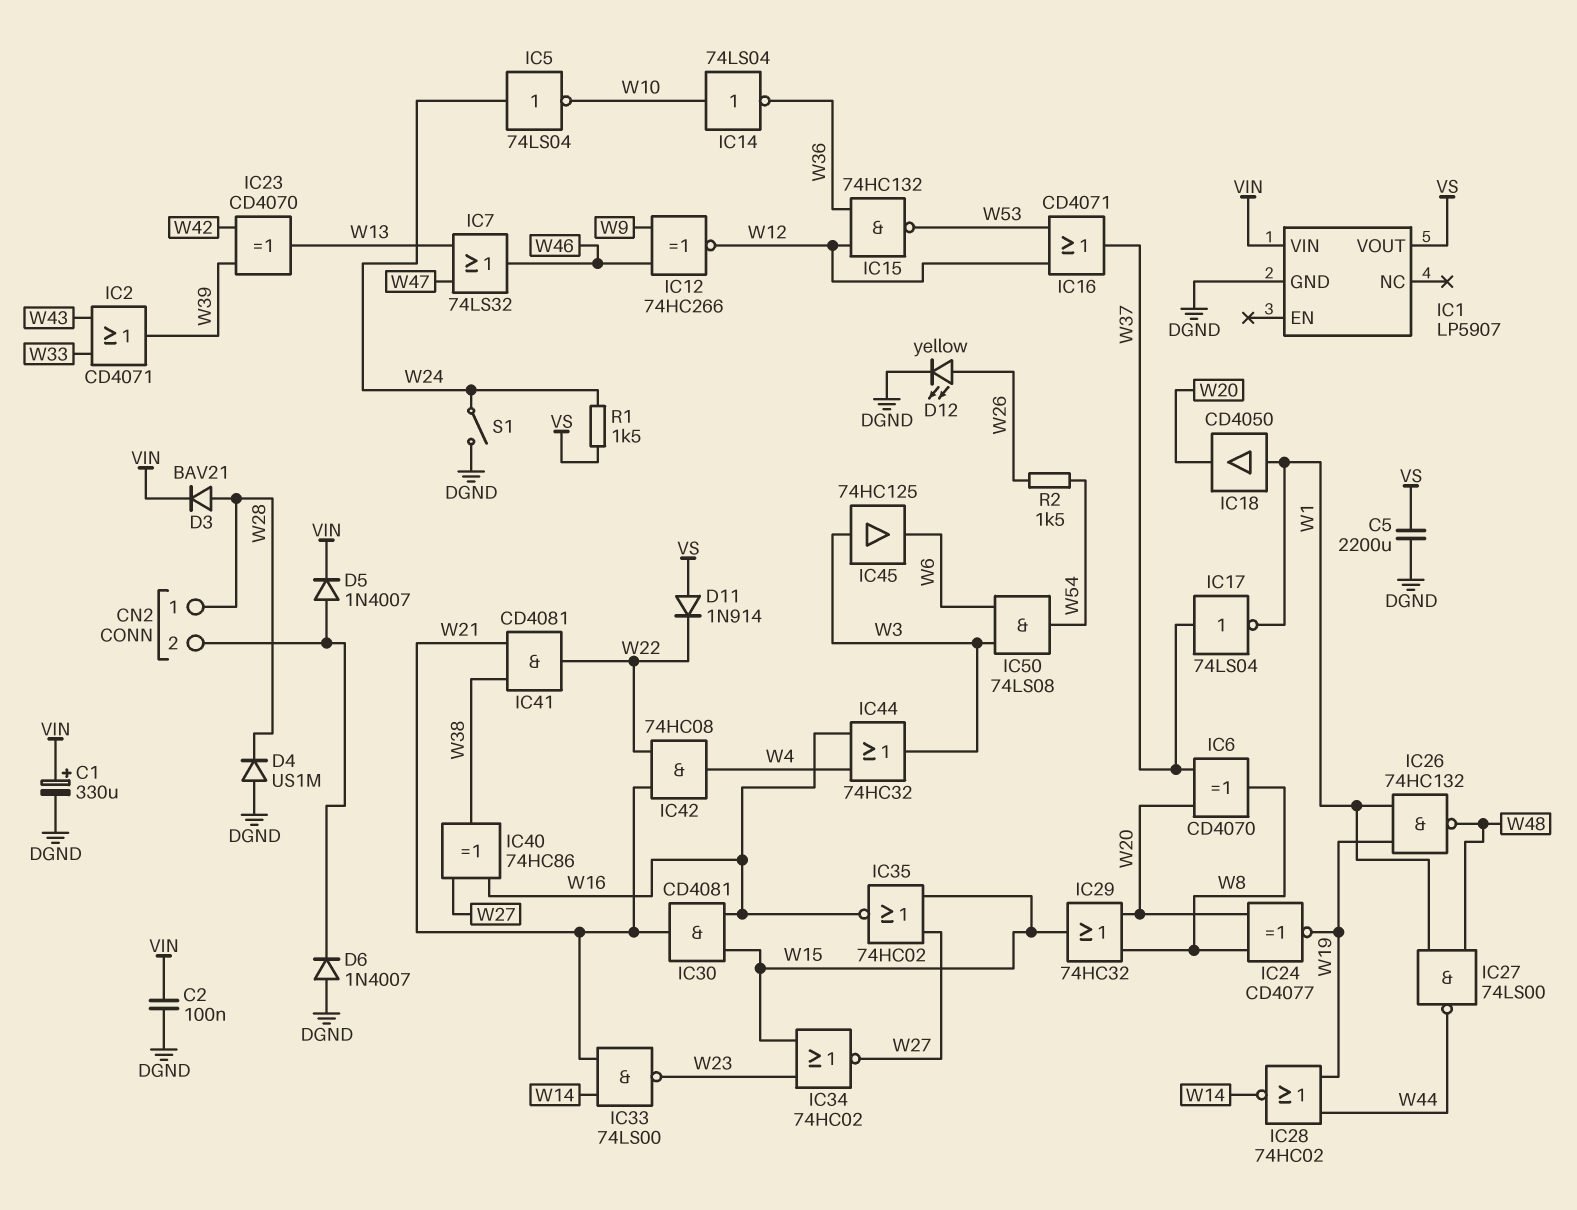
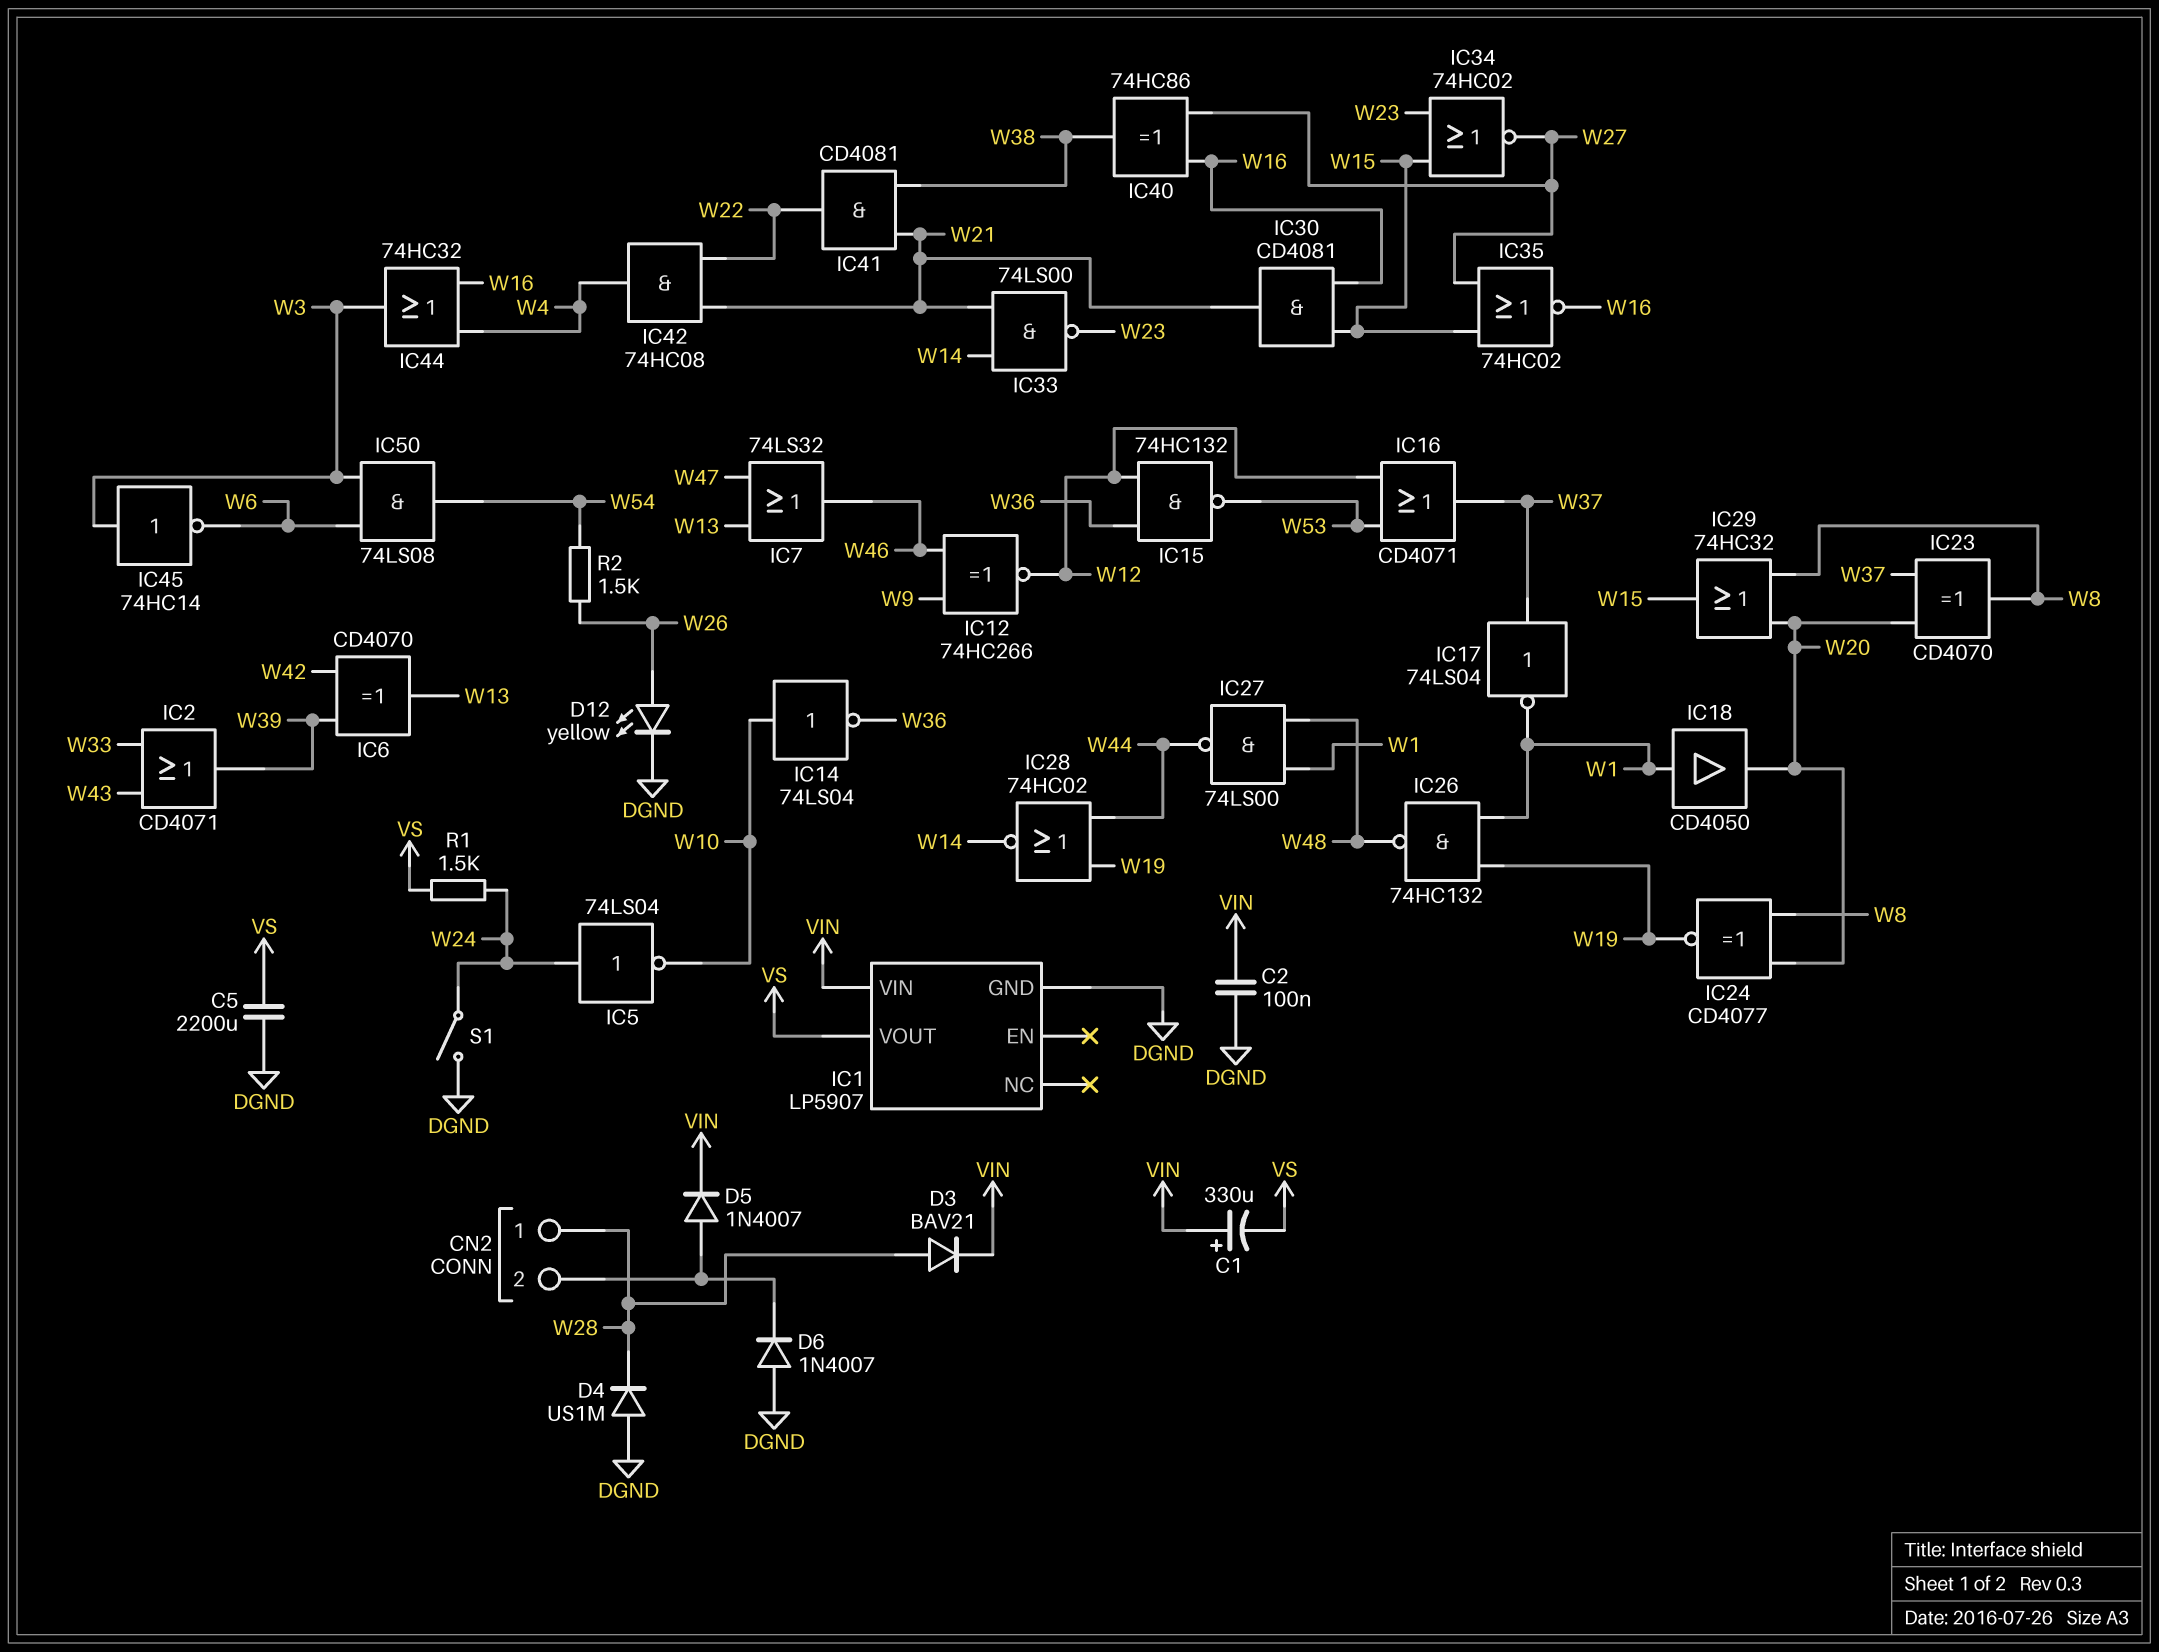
C1: 330uF (plus VIN, minus DGND) -> 330uF (plus VIN, minus VS)
D11: diode 1N914 (A VS, K W22) -> none
IC6: XOR CD4070 (in W20, in W37, out W8) -> XOR CD4070 (in W39, in W42, out W13)
IC23: XOR CD4070 (in W39, in W42, out W13) -> XOR CD4070 (in W20, in W37, out W8)
IC45: buffer 74HC125 (in W3, out W6) -> NOT 74HC14 (in W3, out W6)

